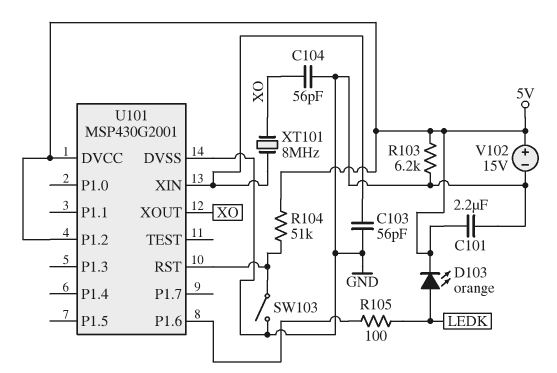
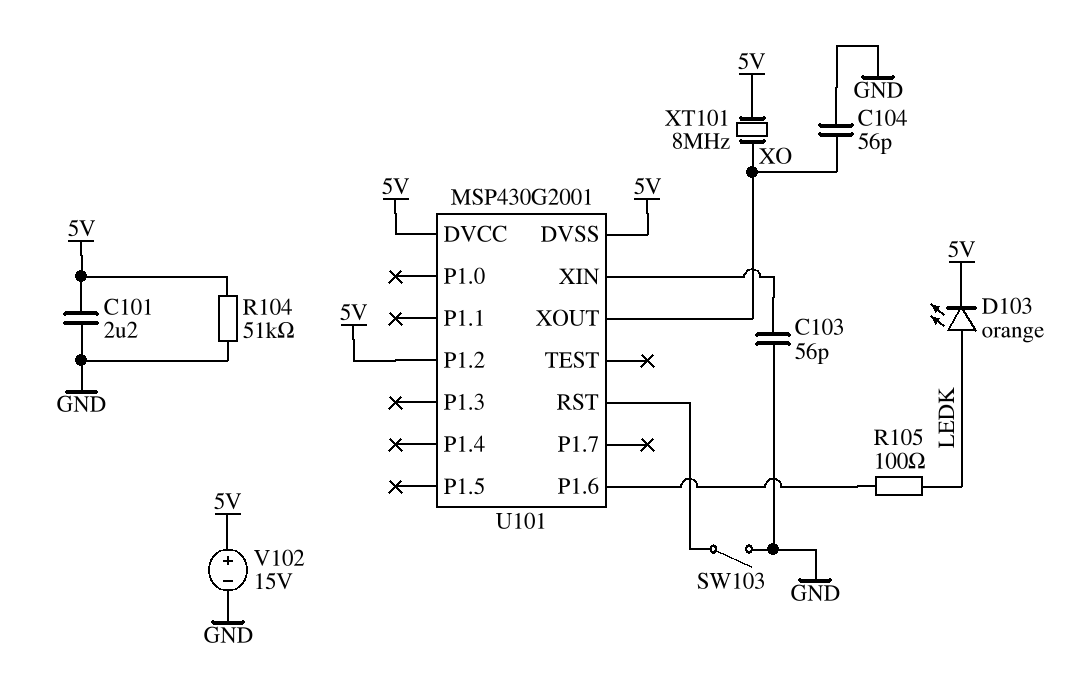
R103: 6.2k (5V, GND) -> none
R104: 51k (5V, U101/RST) -> 51k (5V, GND)
U101 pin DVSS: GND -> 5V
XT101: 8MHz (U101/XIN, XO) -> 8MHz (5V, XO)

